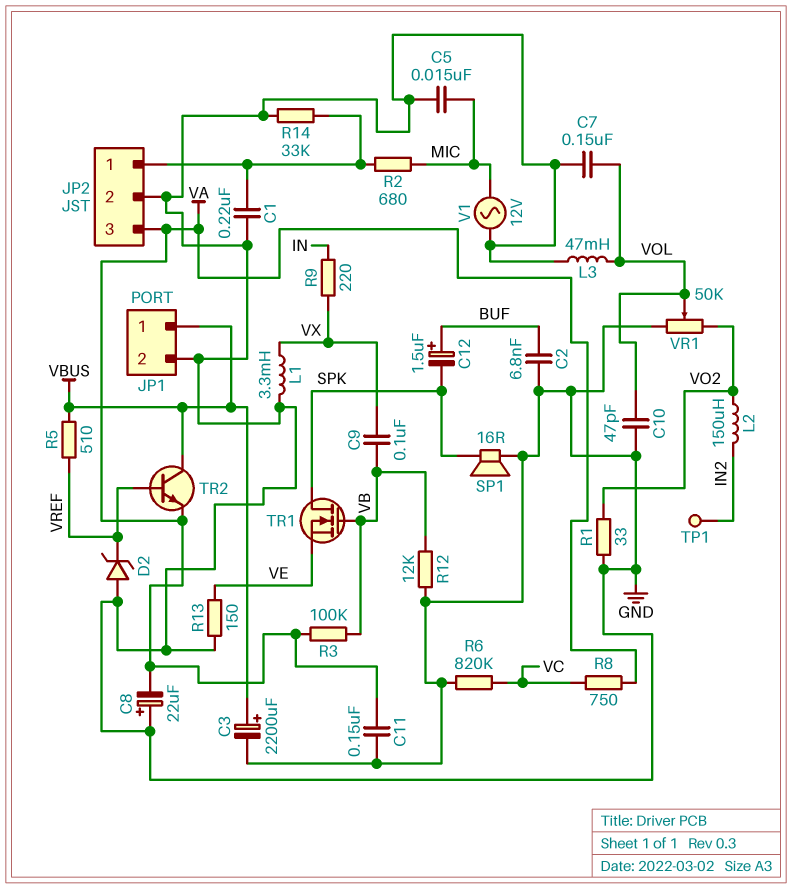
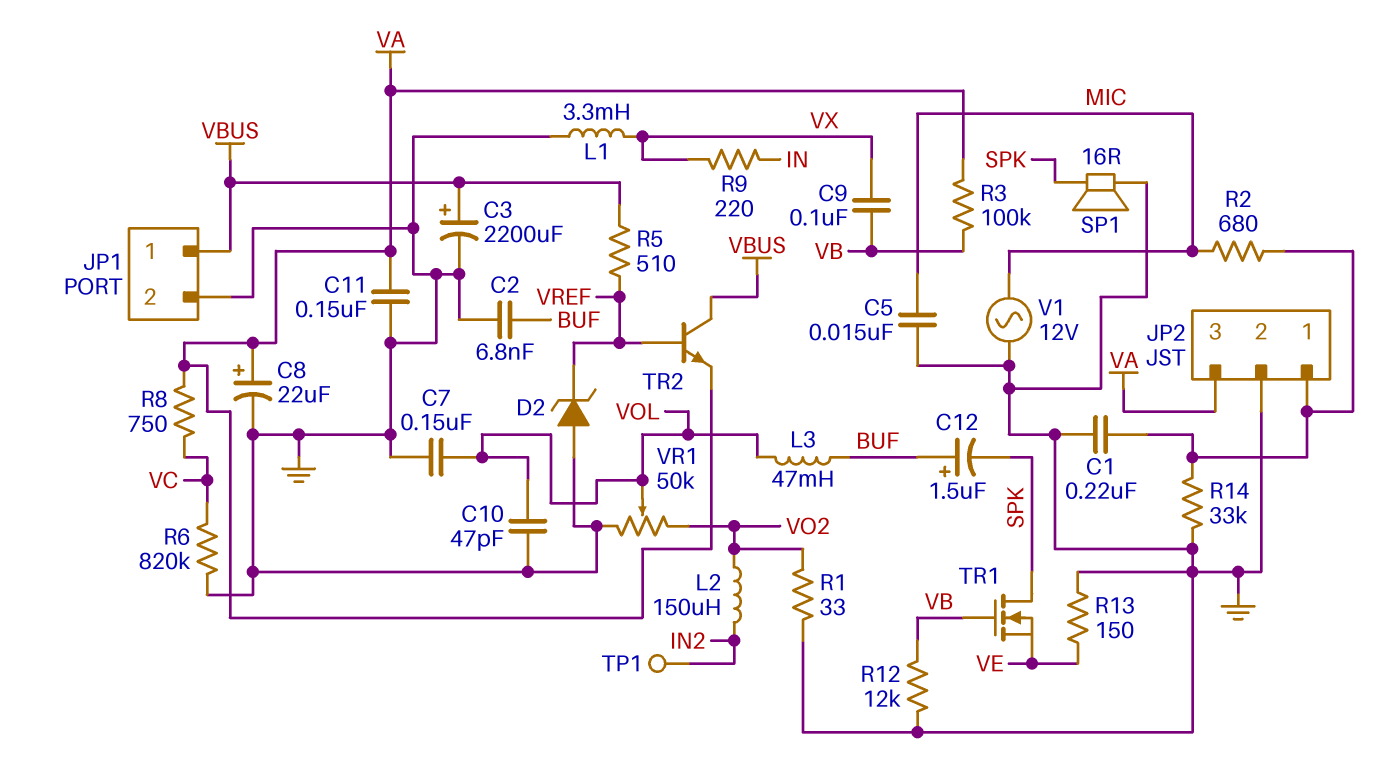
C8: 22uF (plus GND, minus VA) -> 22uF (plus VA, minus GND)
L3: 47mH (GND, VOL) -> 47mH (BUF, VOL)

